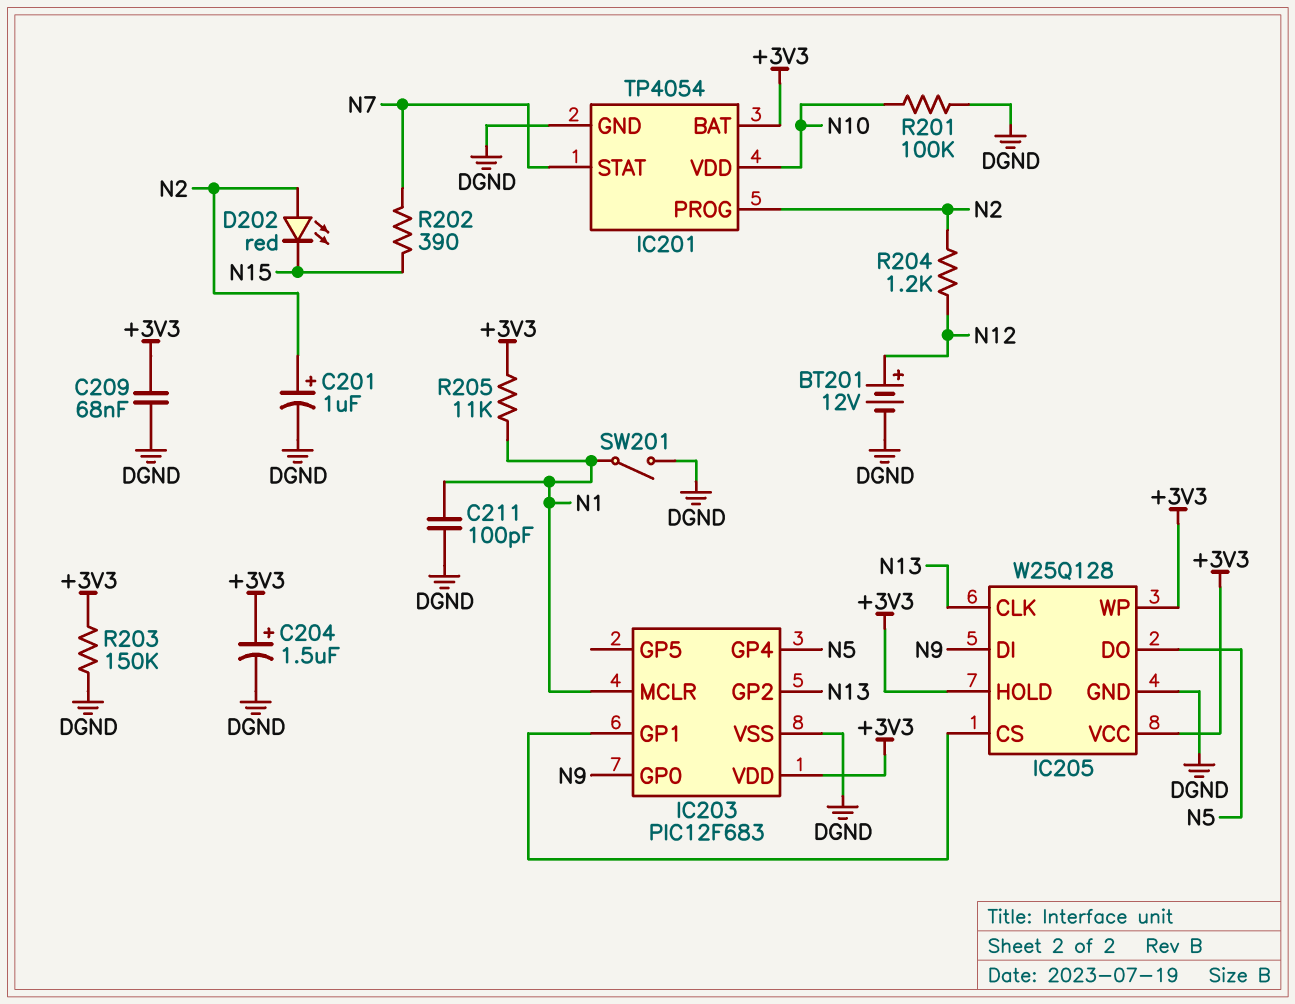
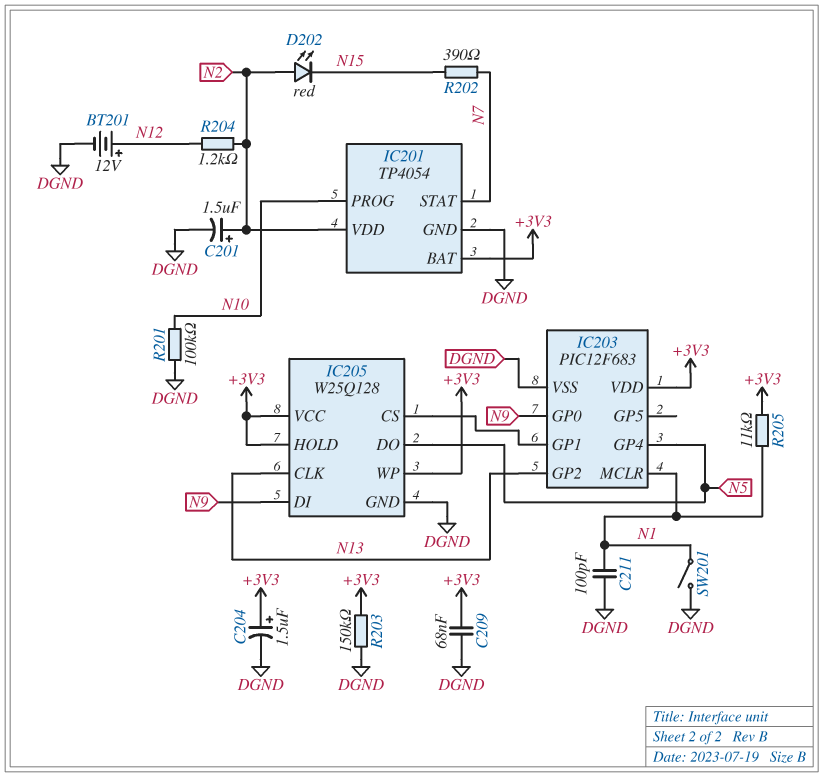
C201: 1uF (plus N2, minus DGND) -> 1.5uF (plus N2, minus DGND)
IC201 pin PROG: N2 -> N10
IC201 pin VDD: N10 -> N2

